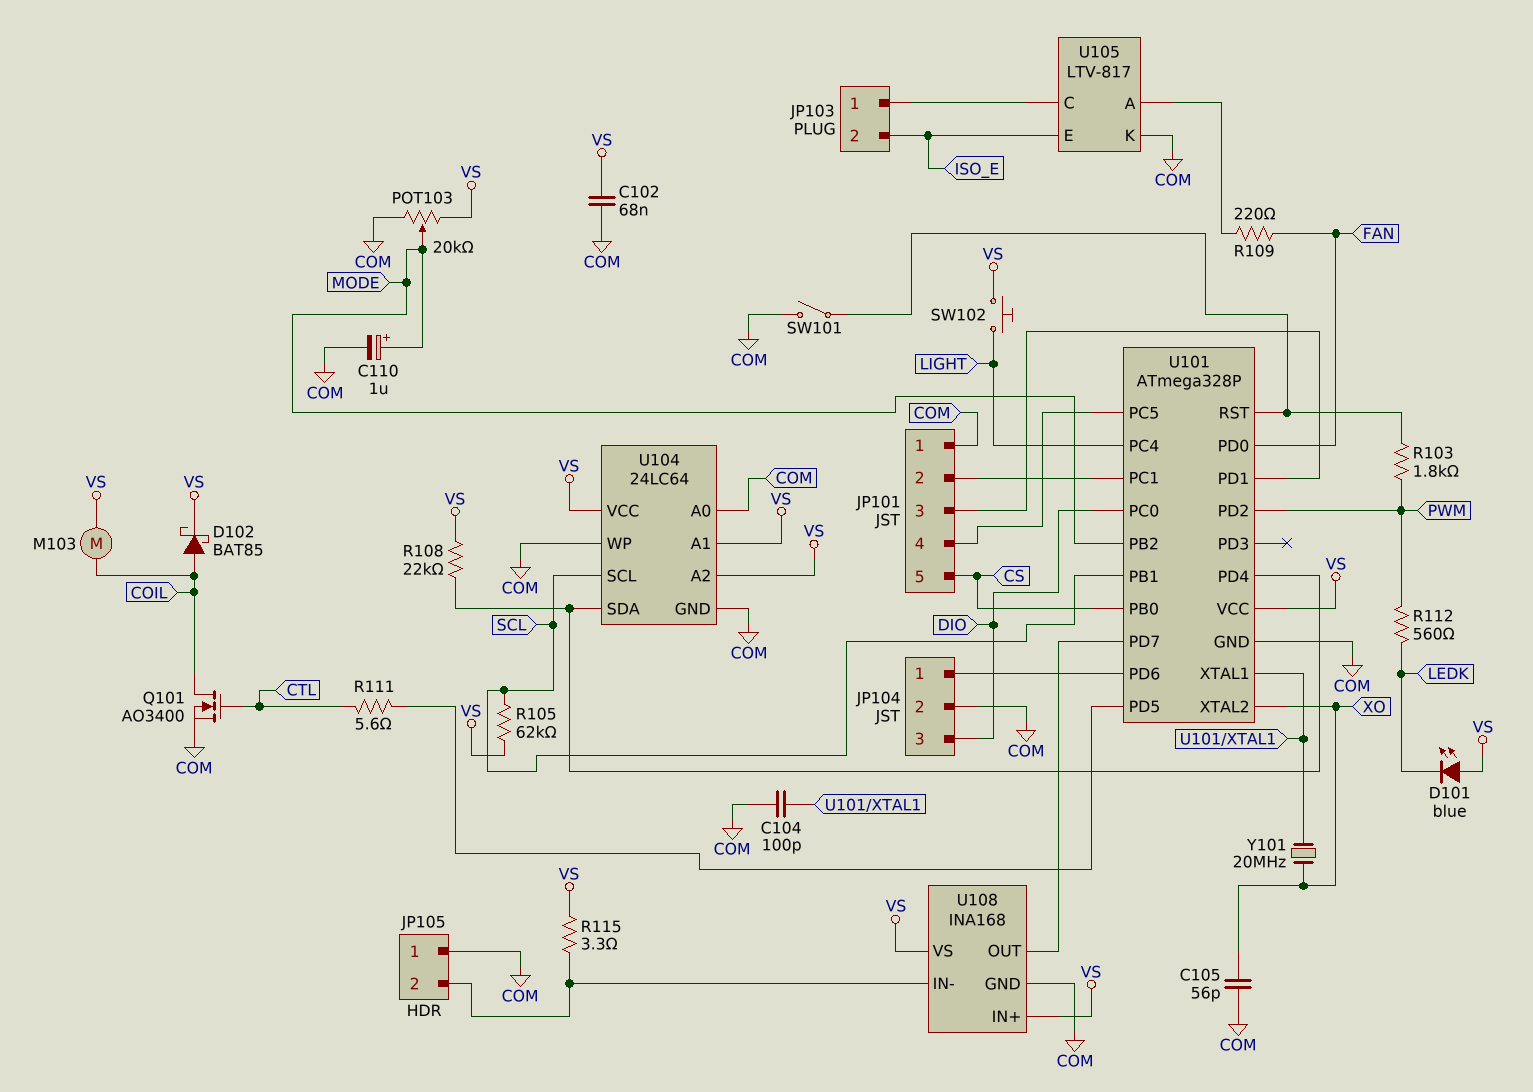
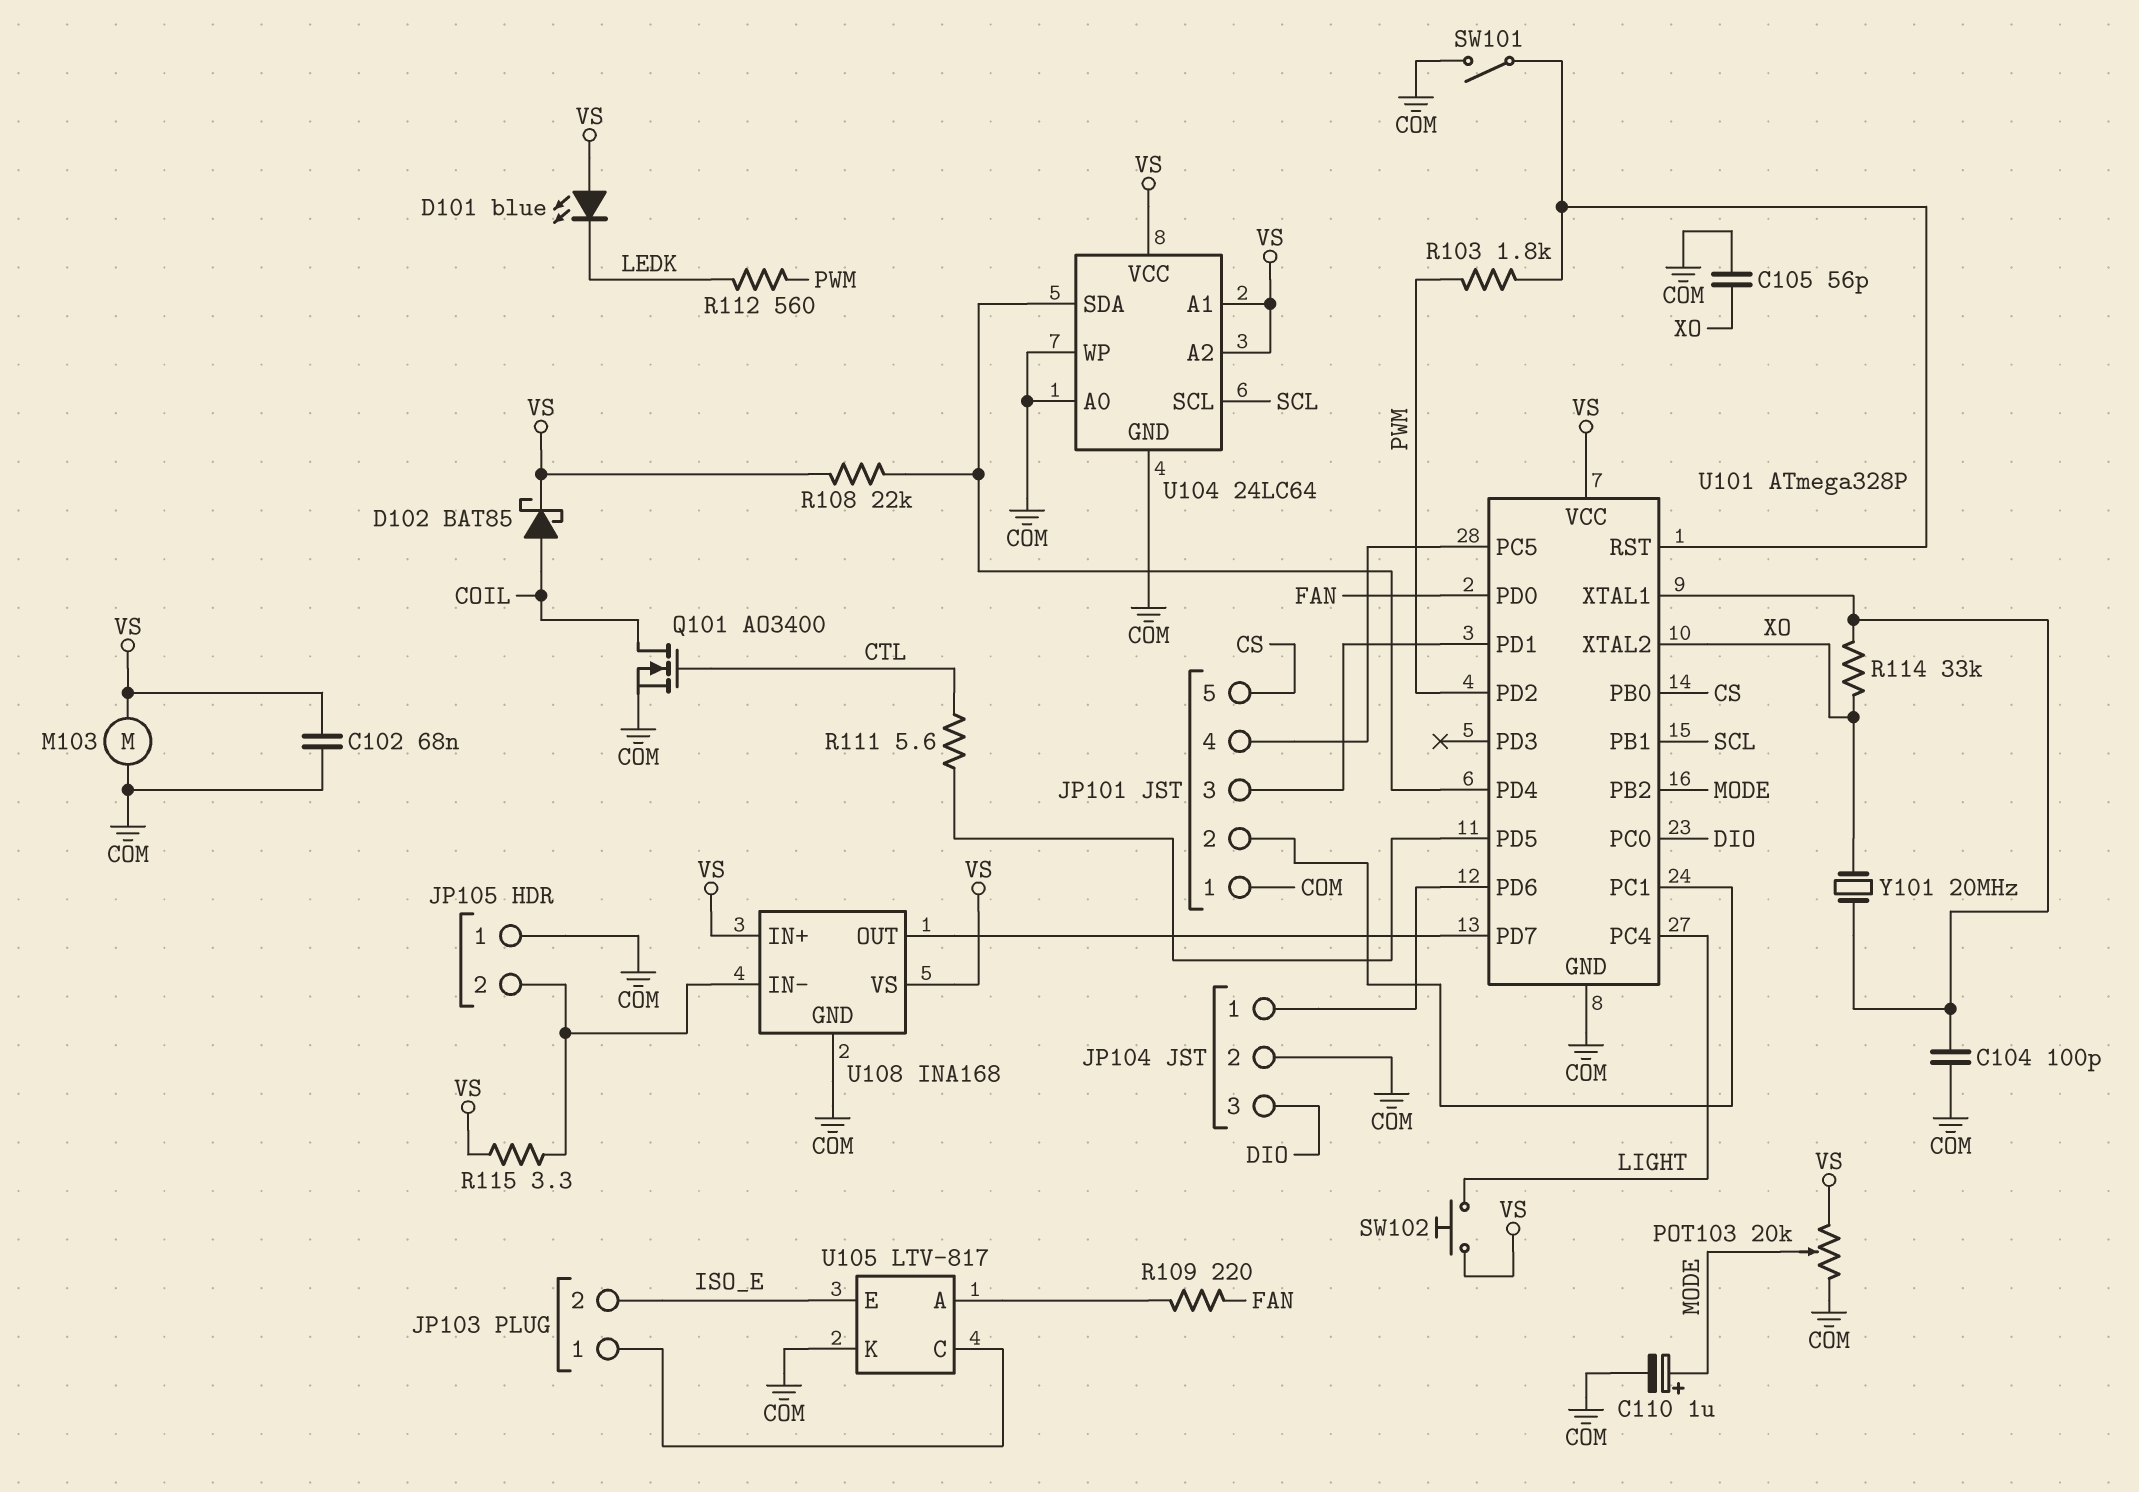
M103: motor (COIL, VS) -> motor (COM, VS)
R105: 62k (SCL, VS) -> none
R114: none -> 33k (U101/XTAL1, XO)

